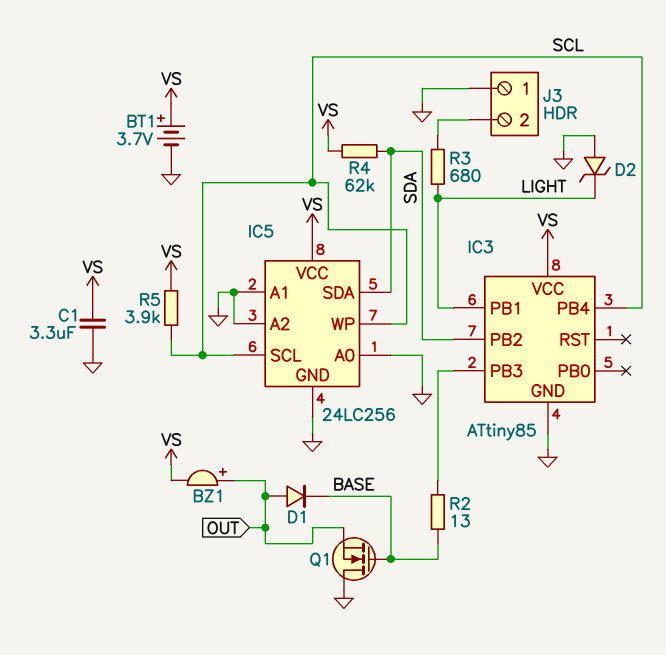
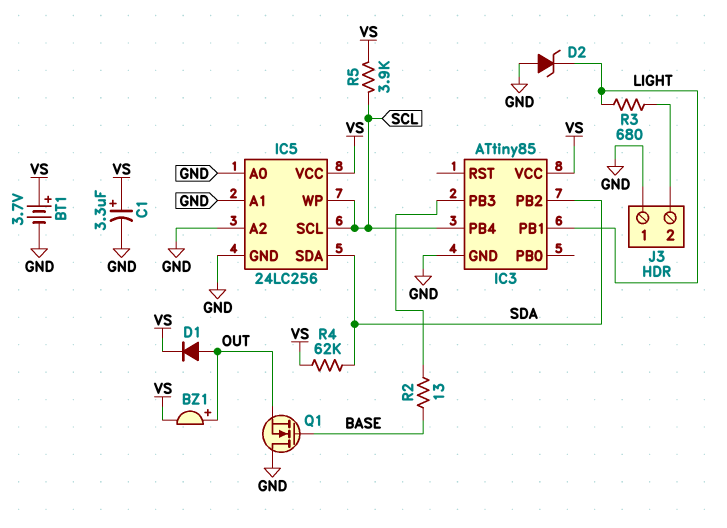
C1: 3.3uF (GND, VS) -> 3.3uF (plus VS, minus GND)
D1: diode (A OUT, K BASE) -> diode (A OUT, K VS)

